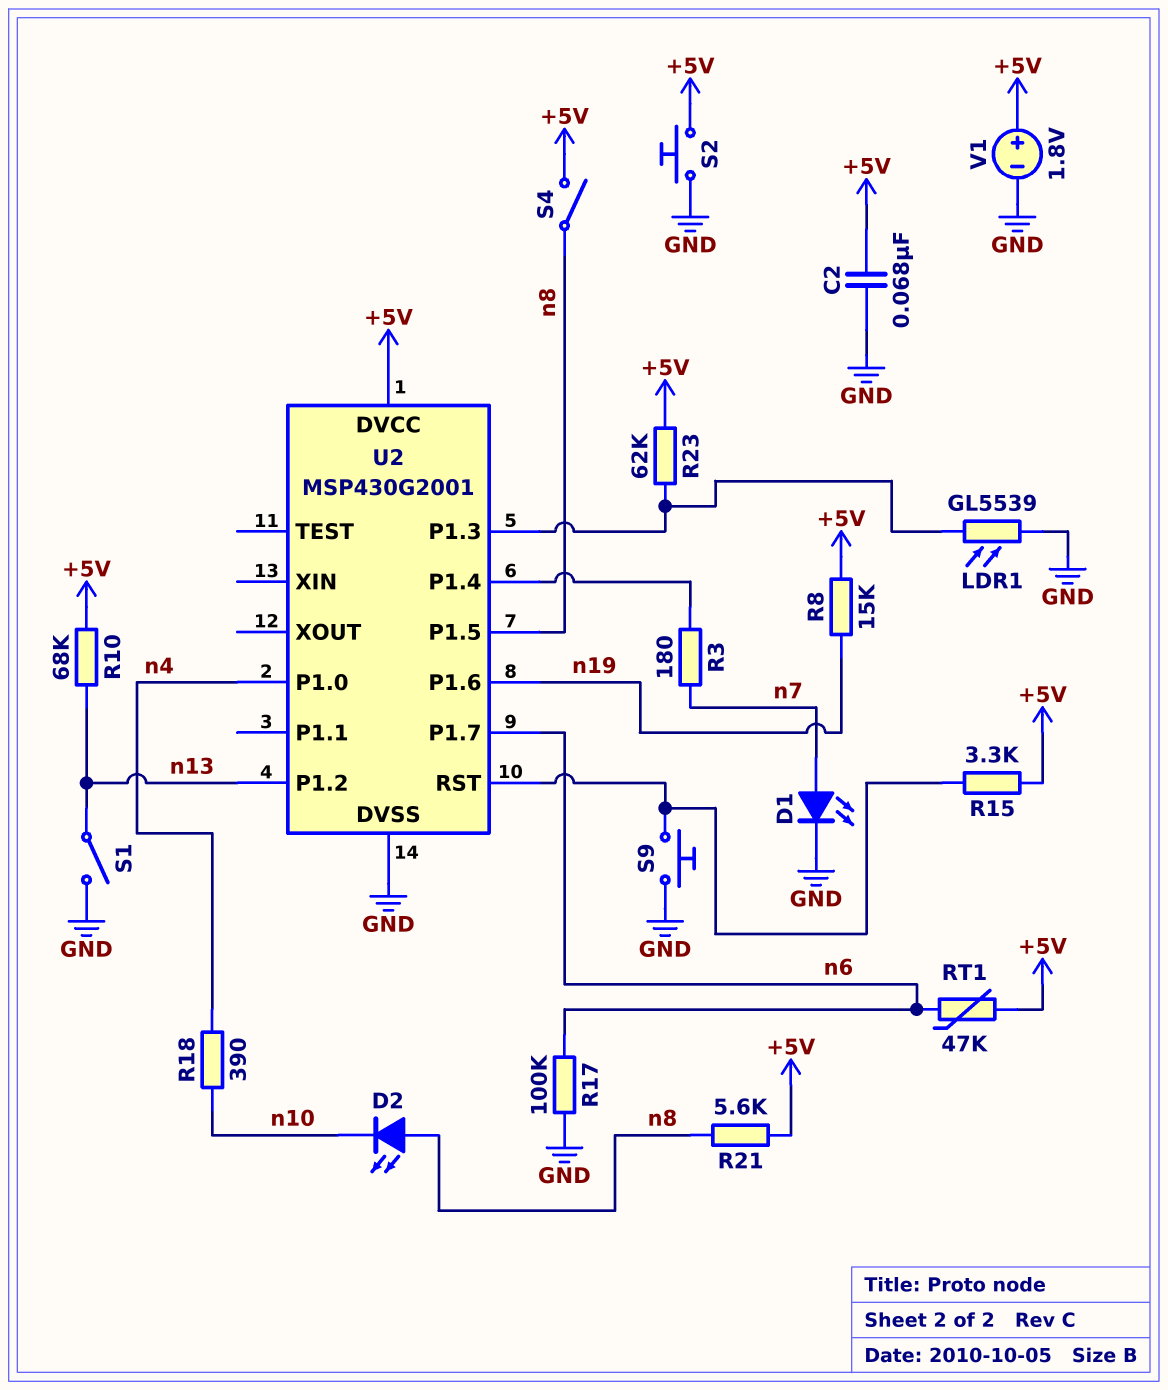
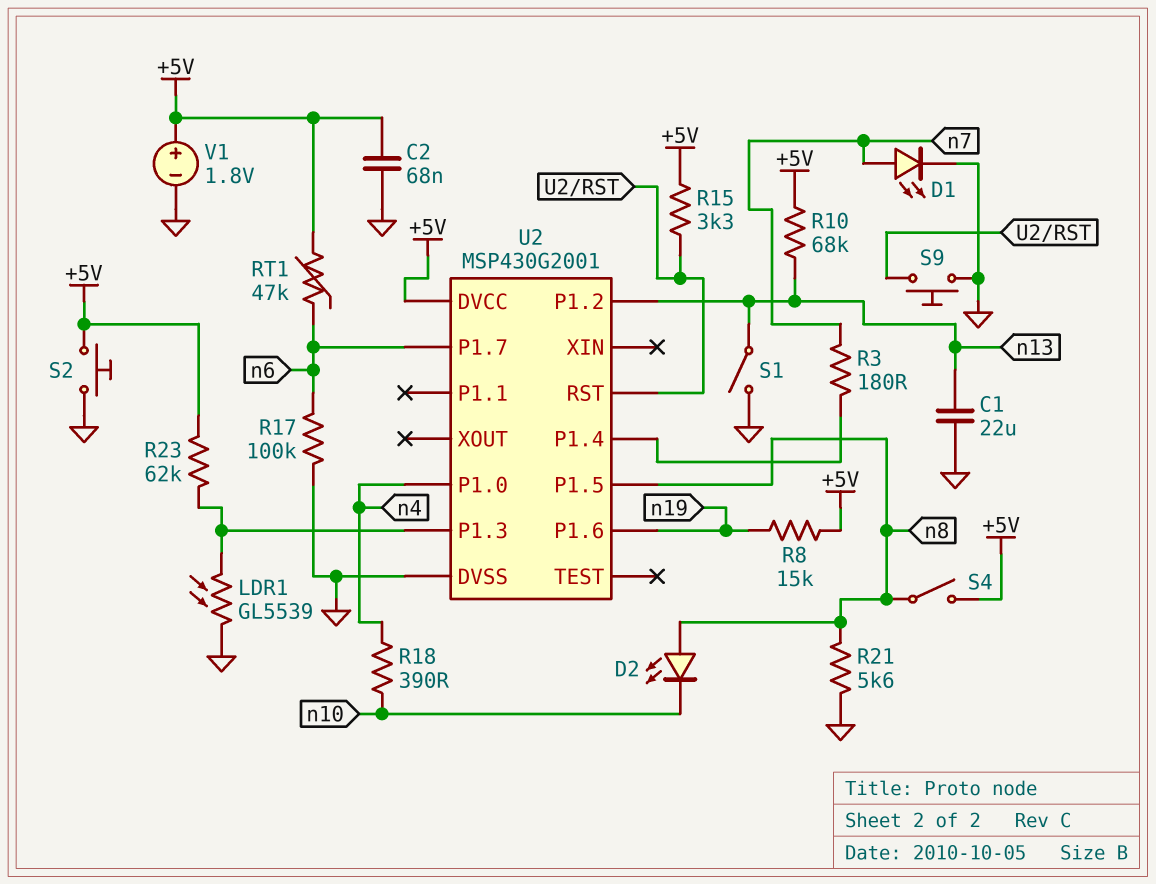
C1: none -> 22uF (GND, n13)
R21: 5.6k (+5V, n8) -> 5.6k (GND, n8)

